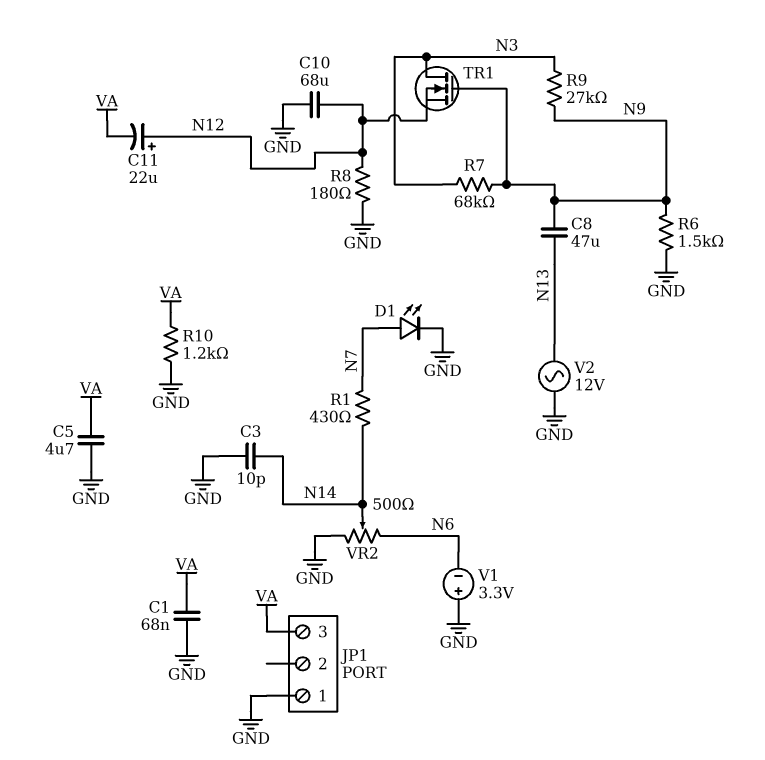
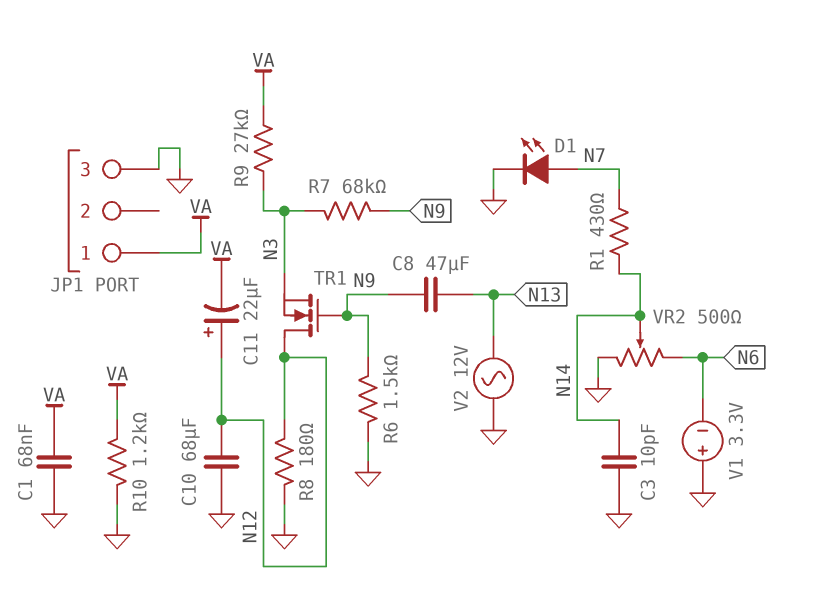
C5: 4.7uF (GND, VA) -> none
JP1 pin 1: GND -> VA
JP1 pin 3: VA -> GND
R9: 27k (N3, N9) -> 27k (N3, VA)
TR1: NMOS (G N9, D N3, S N12) -> NMOS (G N9, D N12, S N3)

